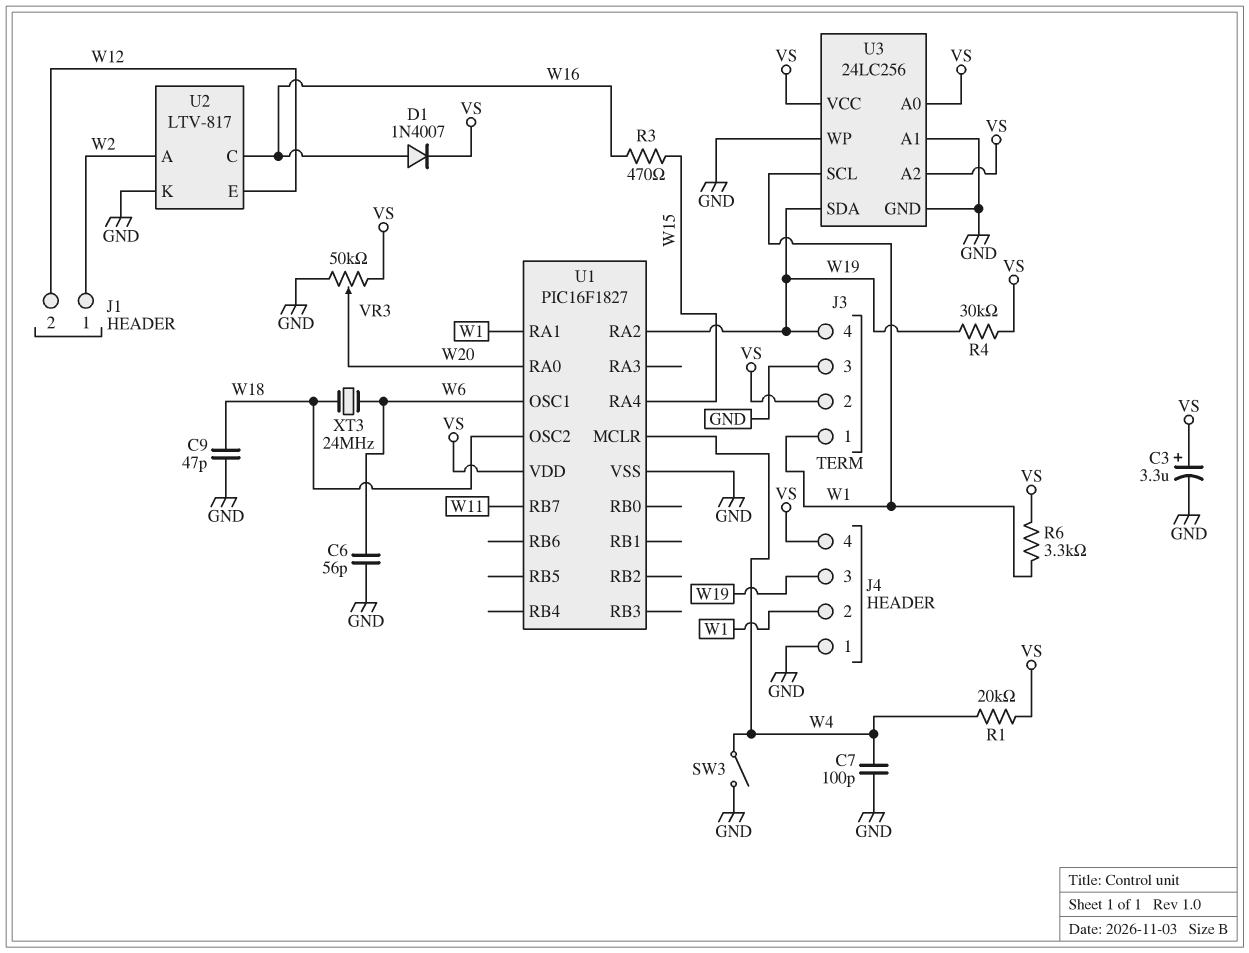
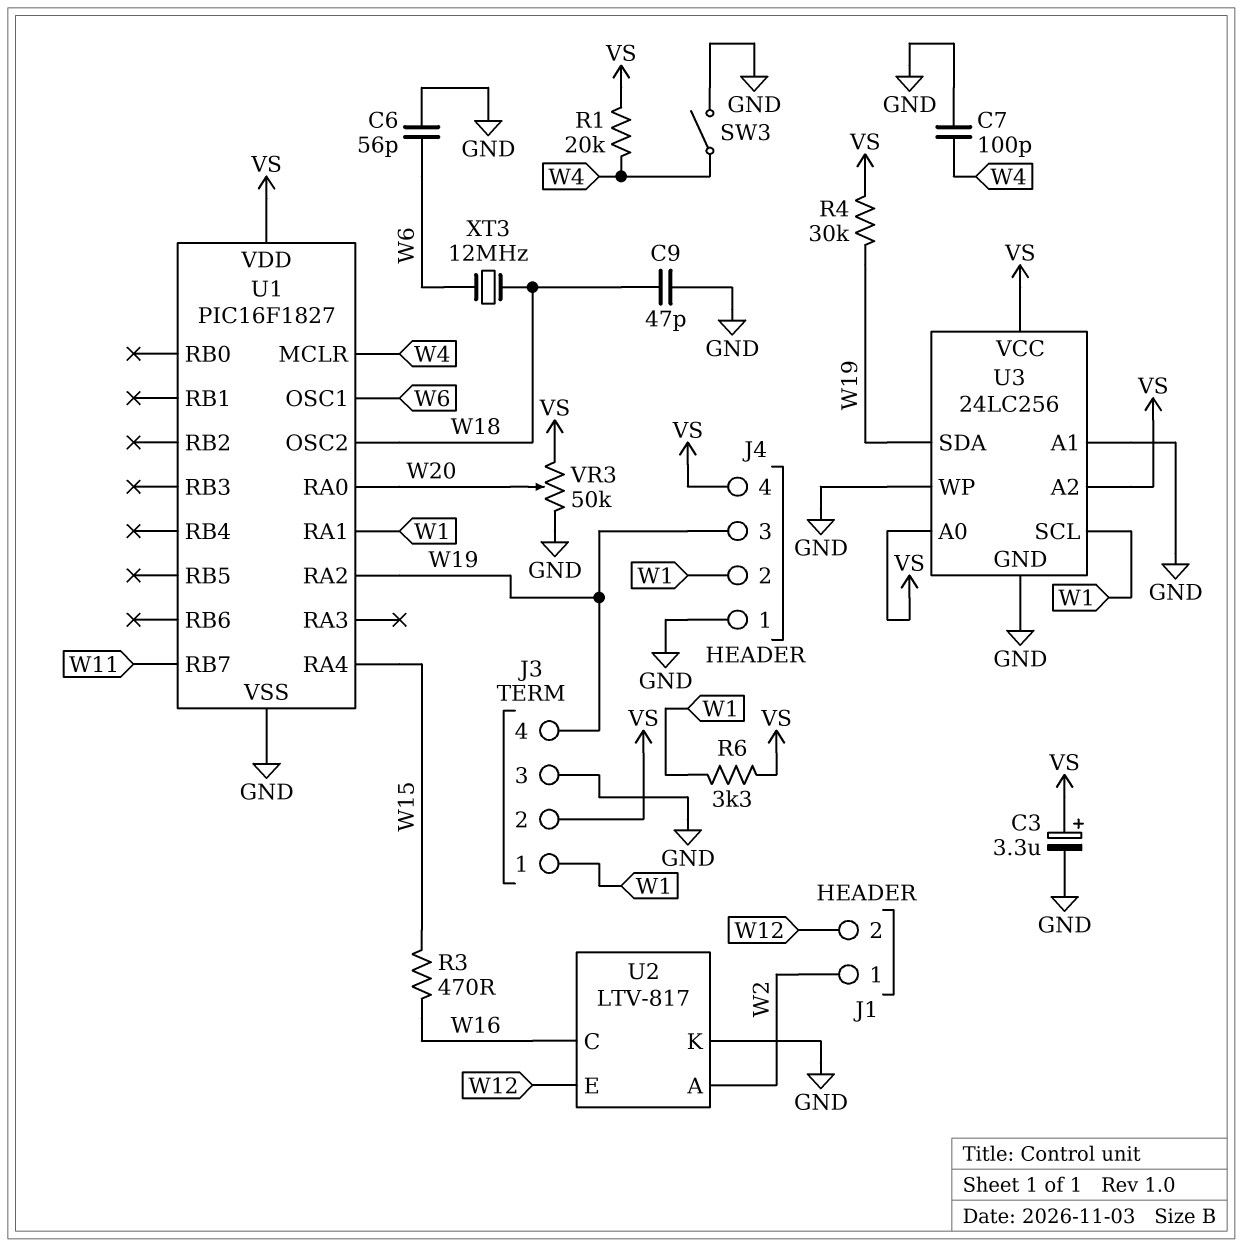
D1: diode 1N4007 (A W16, K VS) -> none
XT3: 24MHz (W6, W18) -> 12MHz (W6, W18)

